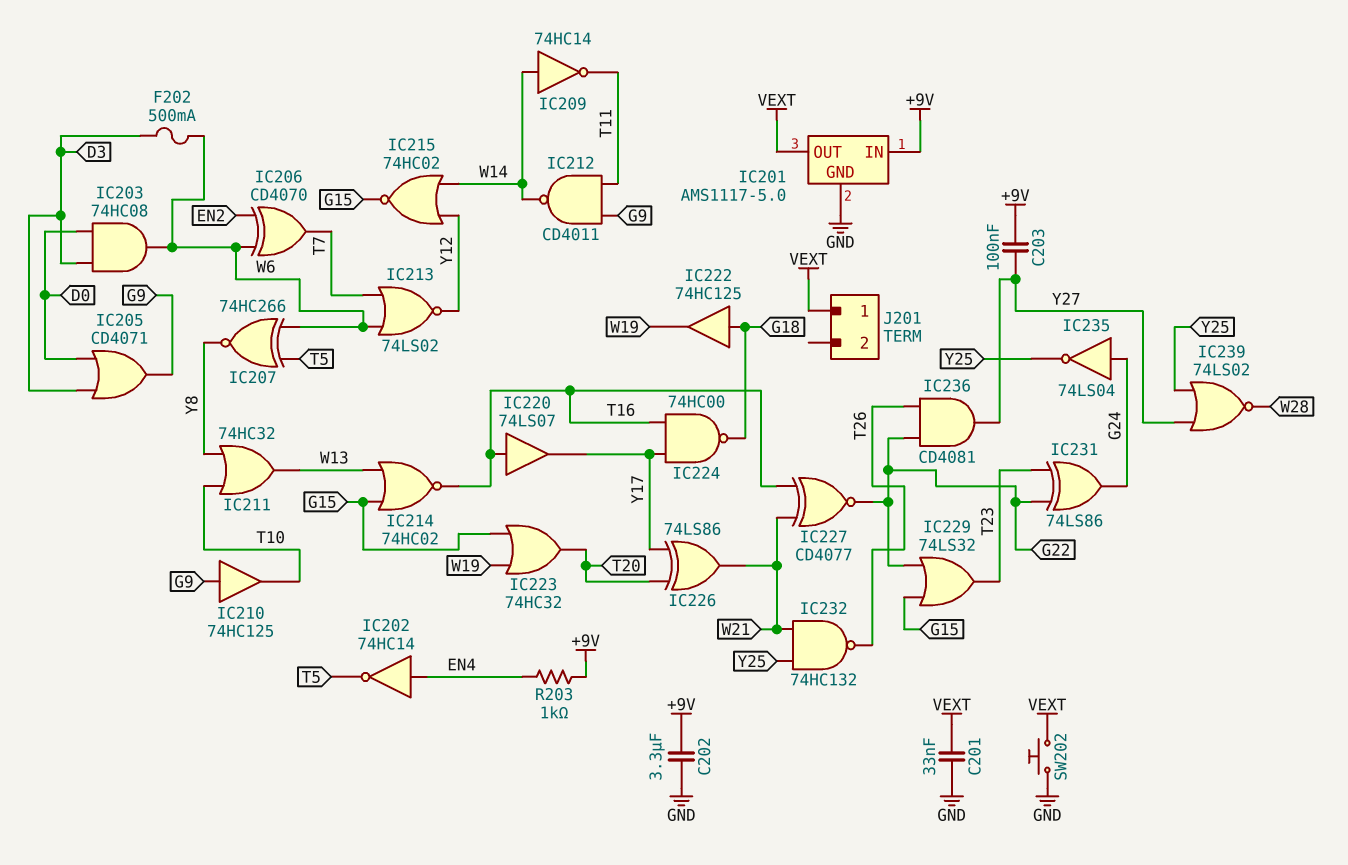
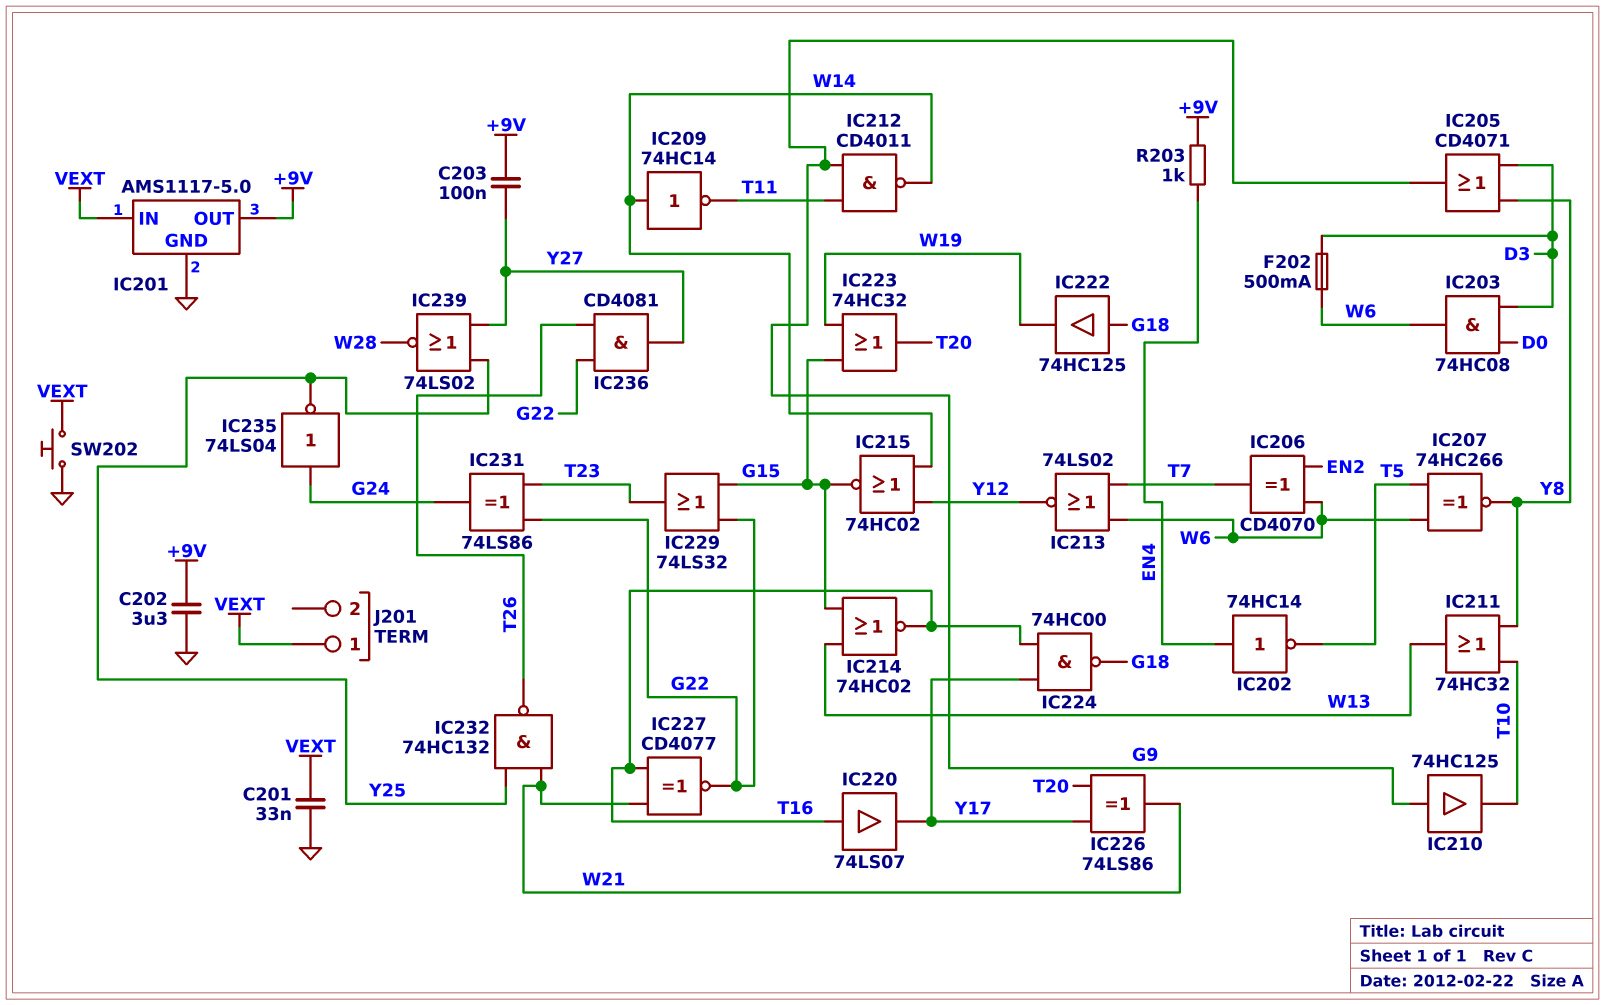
IC201 pin IN: +9V -> VEXT
IC201 pin OUT: VEXT -> +9V
IC205: OR CD4071 (in D0, in D3, out G9) -> OR CD4071 (in D3, in Y8, out G9)

